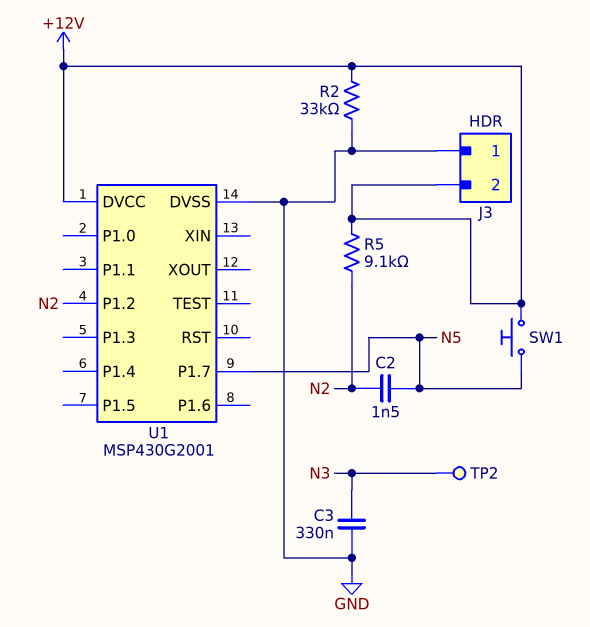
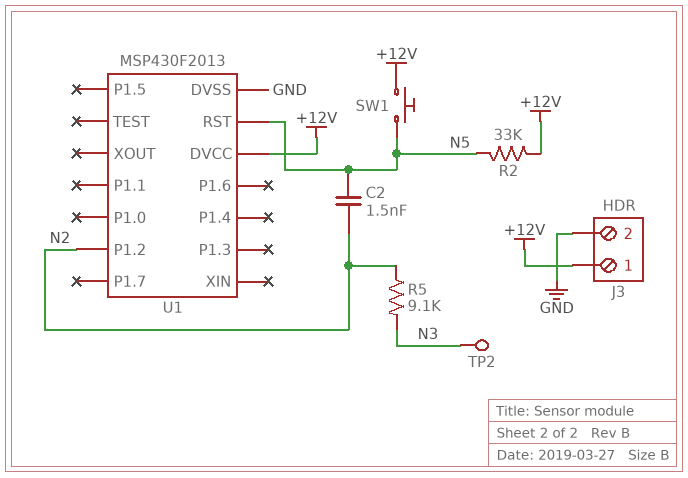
C3: 330nF (GND, N3) -> none
J3 pin 1: GND -> +12V
J3 pin 2: +12V -> GND
R2: 33k (+12V, GND) -> 33k (+12V, N5)
R5: 9.1k (+12V, N2) -> 9.1k (N2, N3)
U1: MSP430G2001 -> MSP430F2013
U1 pin P1.7: N5 -> none
U1 pin RST: none -> N5

